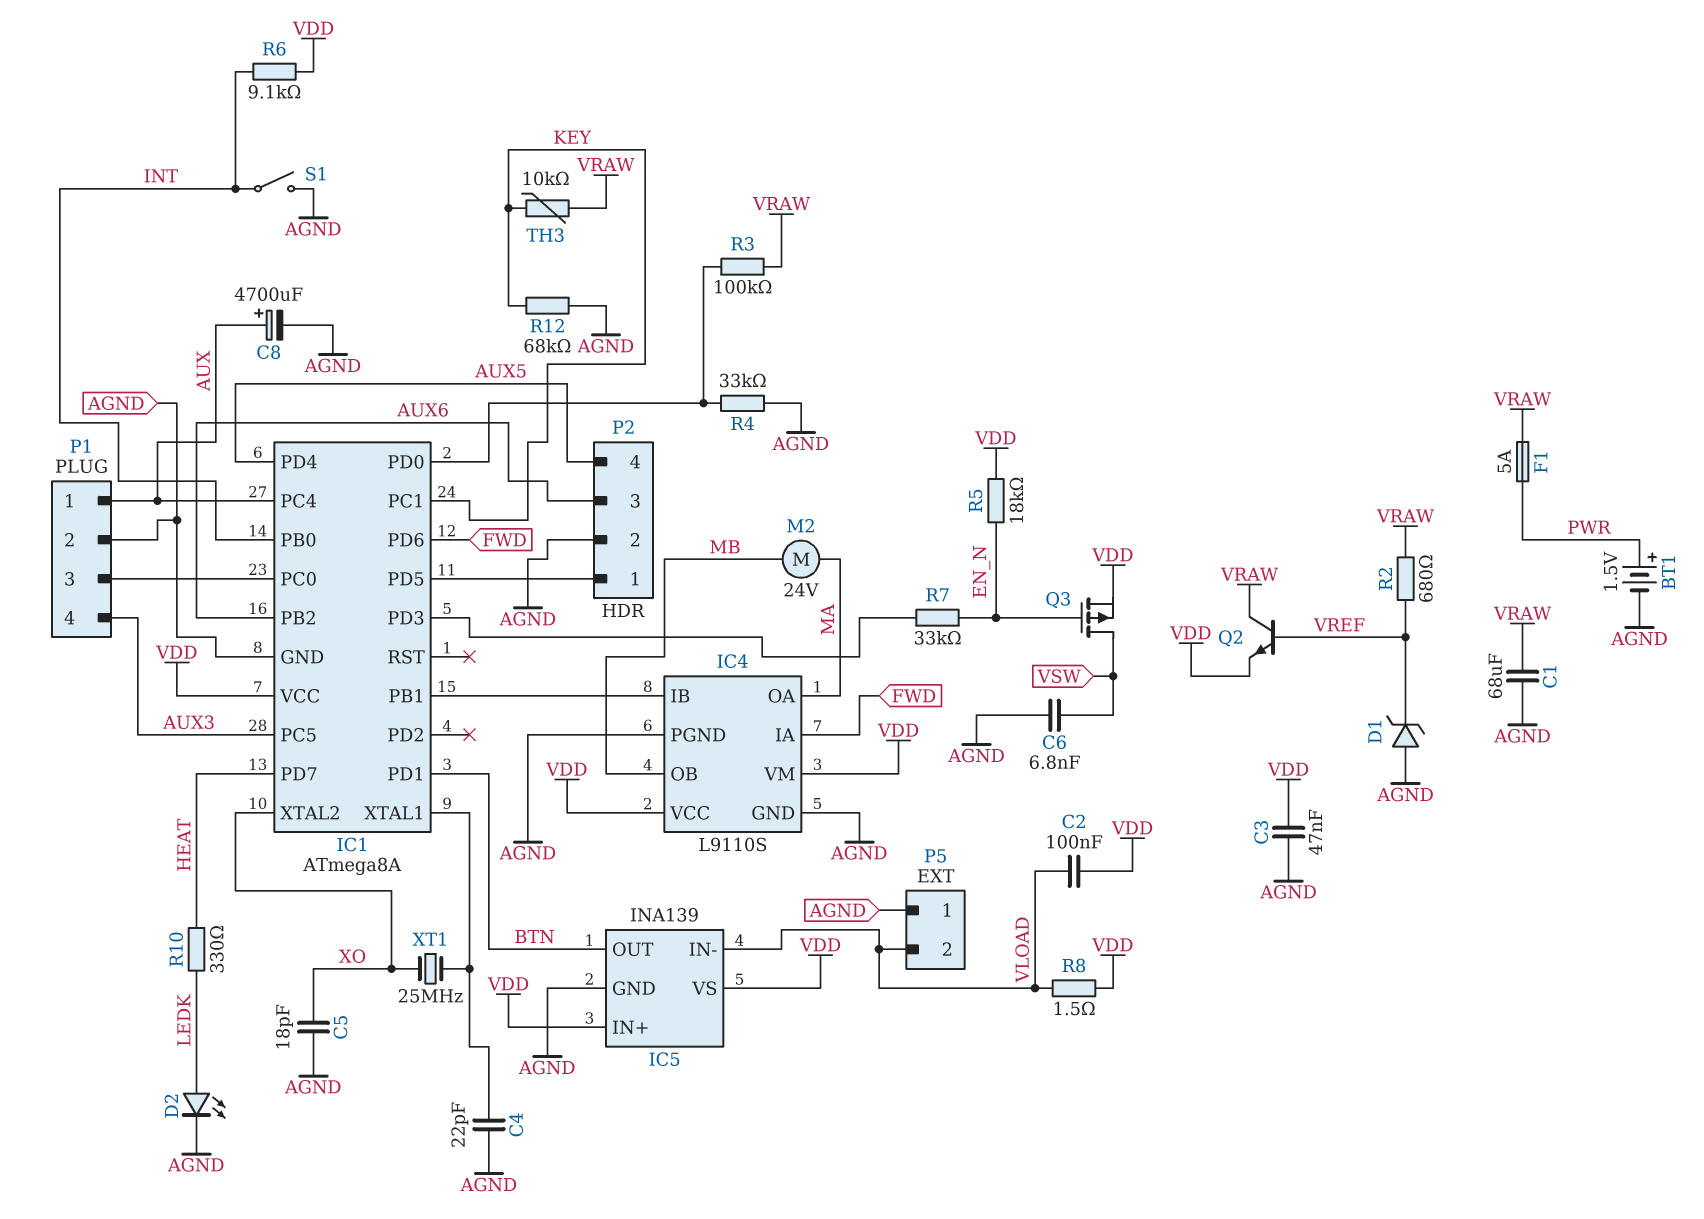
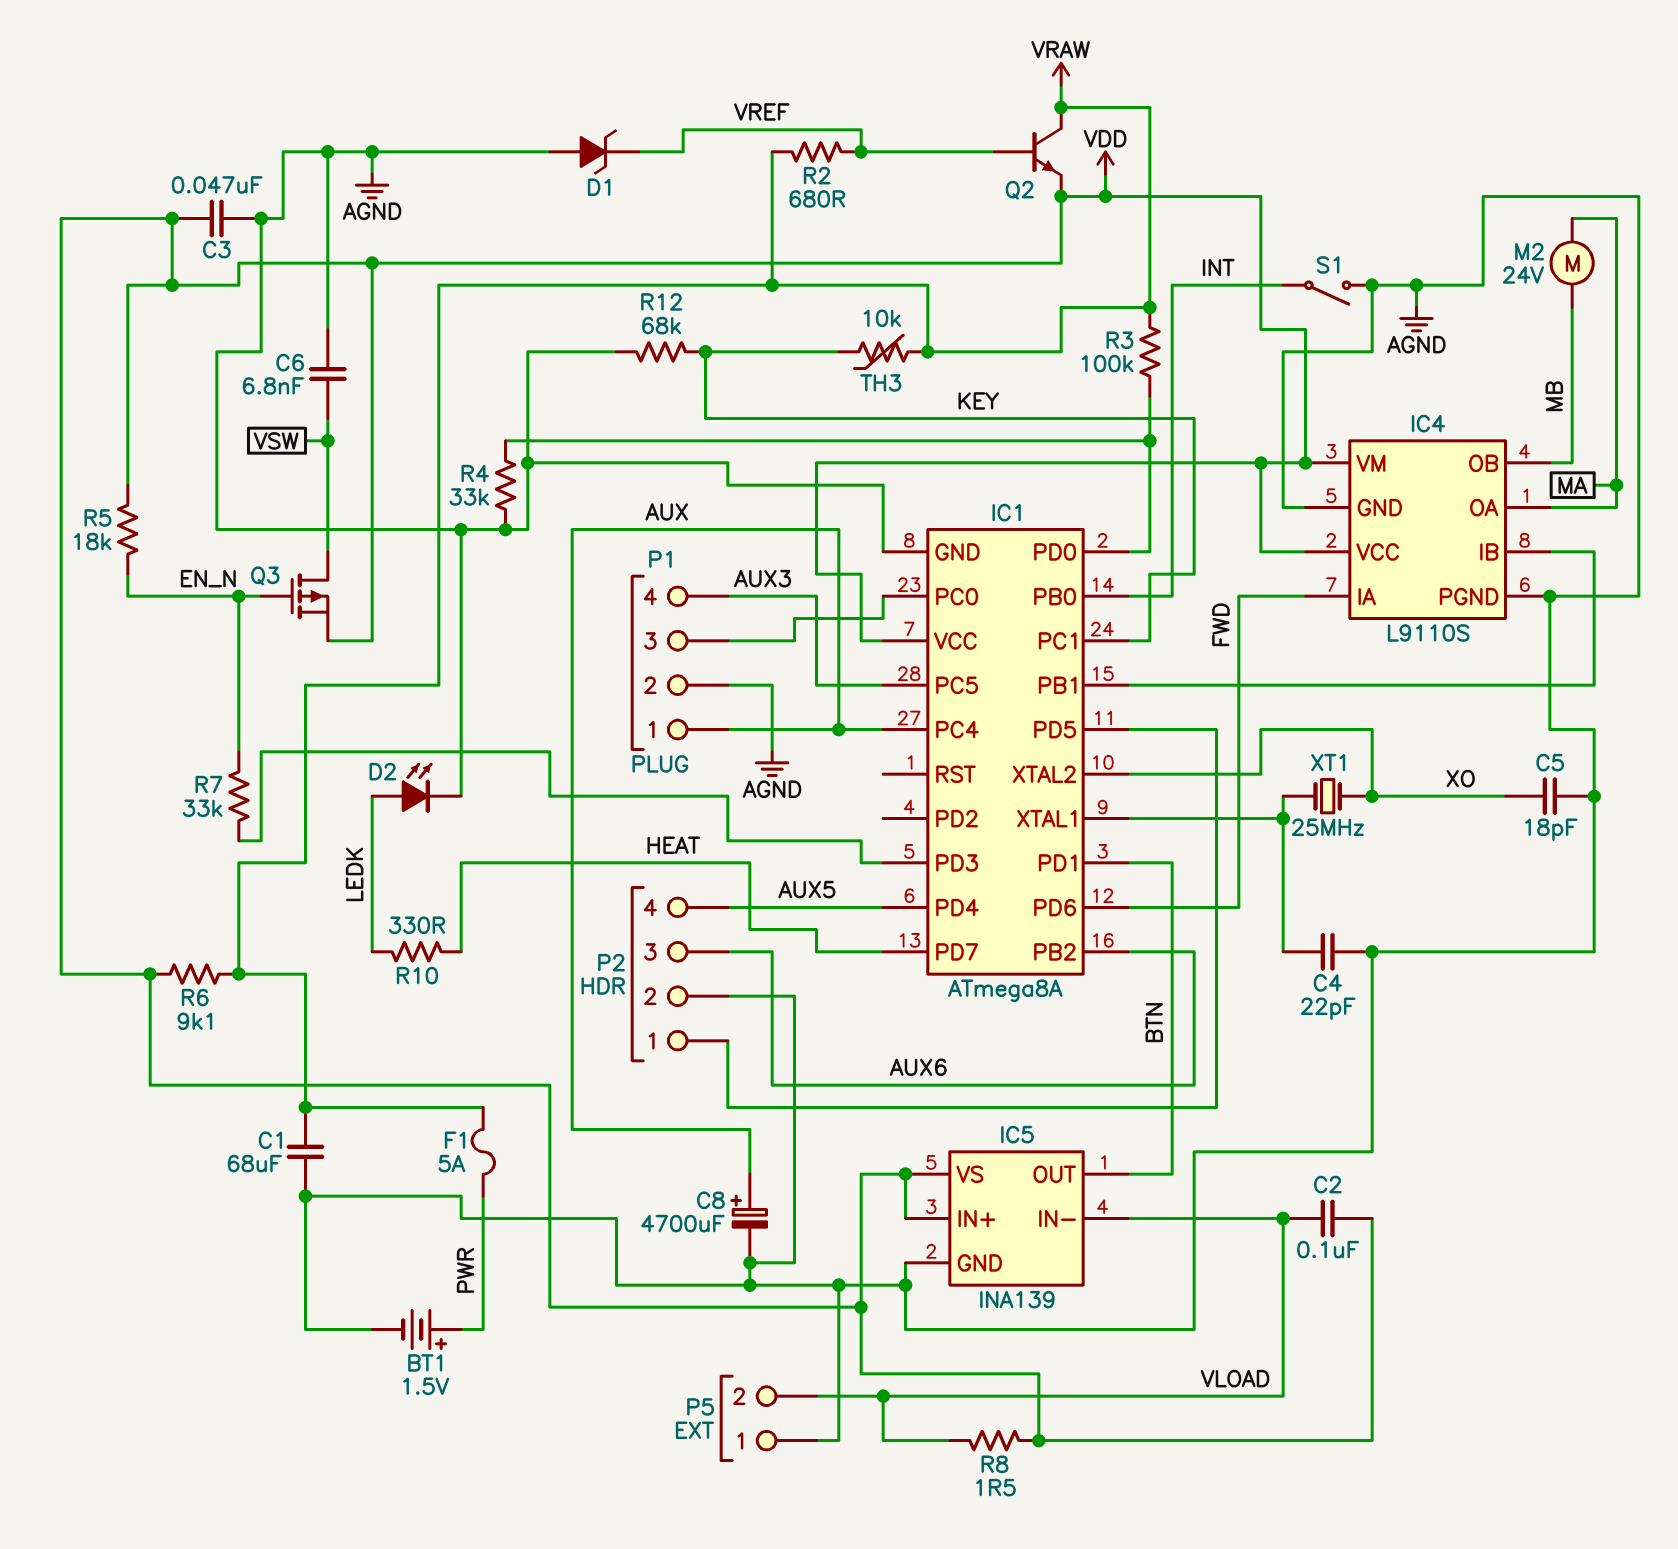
R6: 9.1k (INT, VDD) -> 9.1k (VDD, VRAW)

